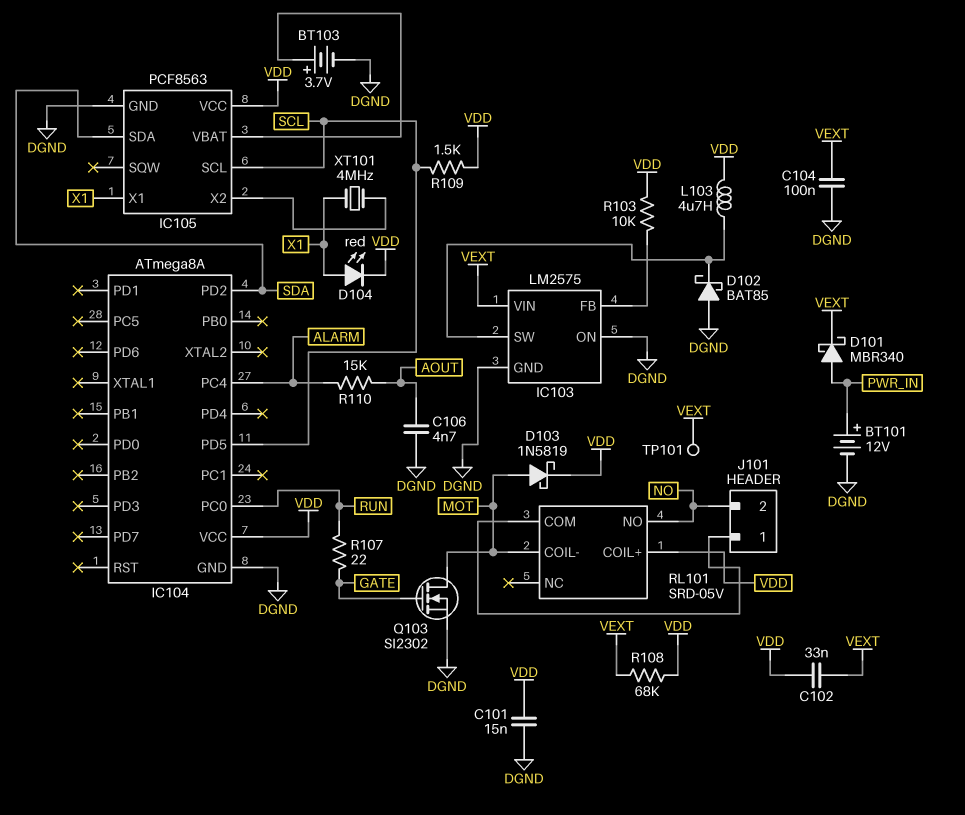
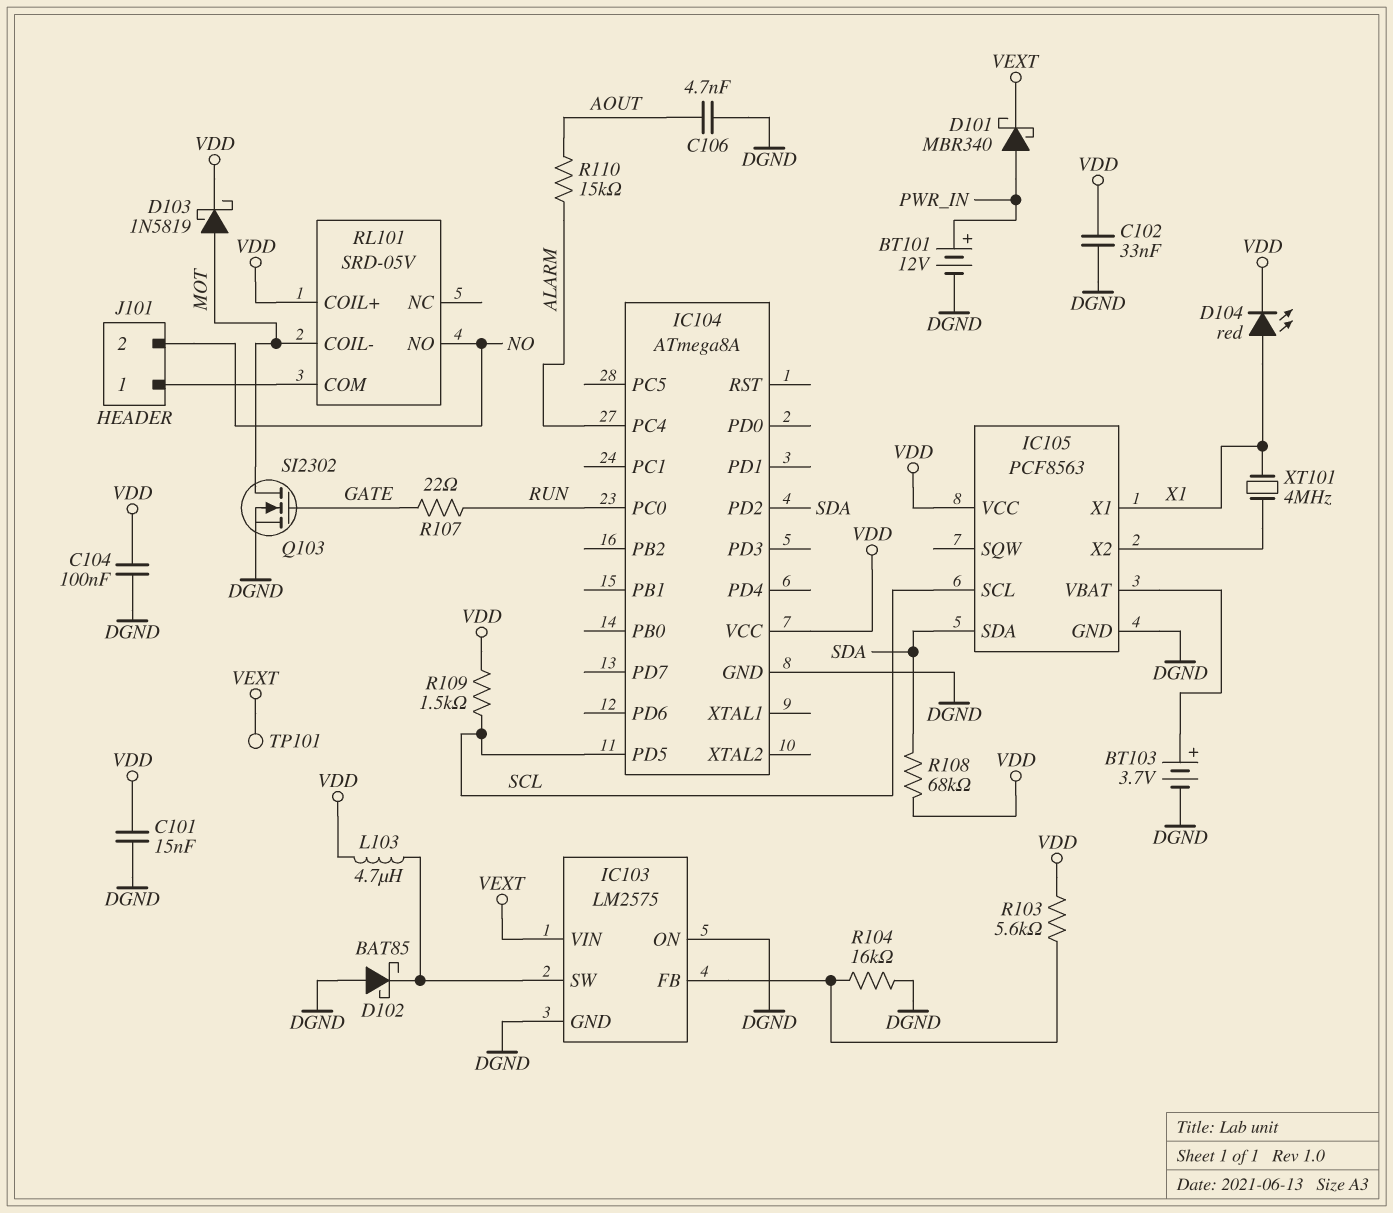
C102: 33nF (VDD, VEXT) -> 33nF (DGND, VDD)
C104: 100nF (DGND, VEXT) -> 100nF (DGND, VDD)
R103: 10k (IC103/FB, VDD) -> 5.6k (IC103/FB, VDD)
R104: none -> 16k (DGND, IC103/FB)
R108: 68k (VDD, VEXT) -> 68k (SDA, VDD)

